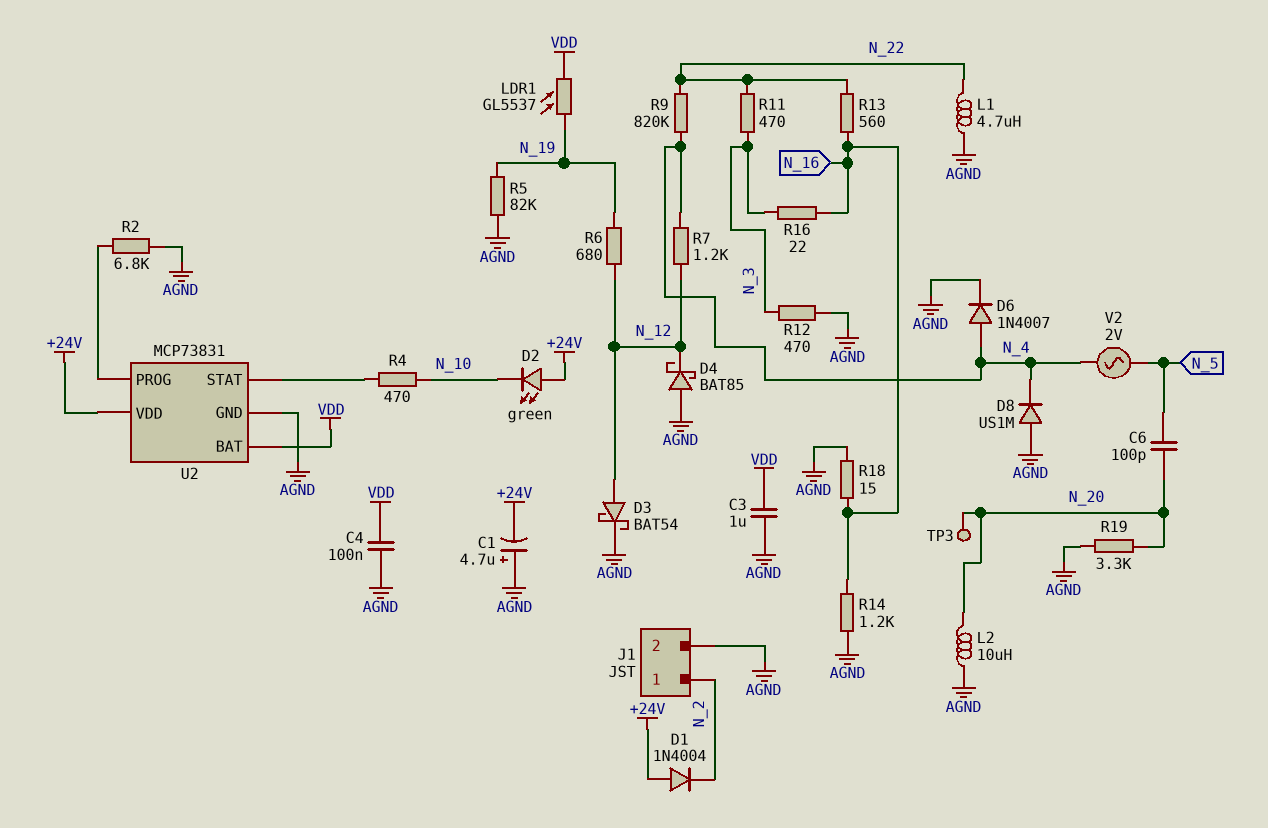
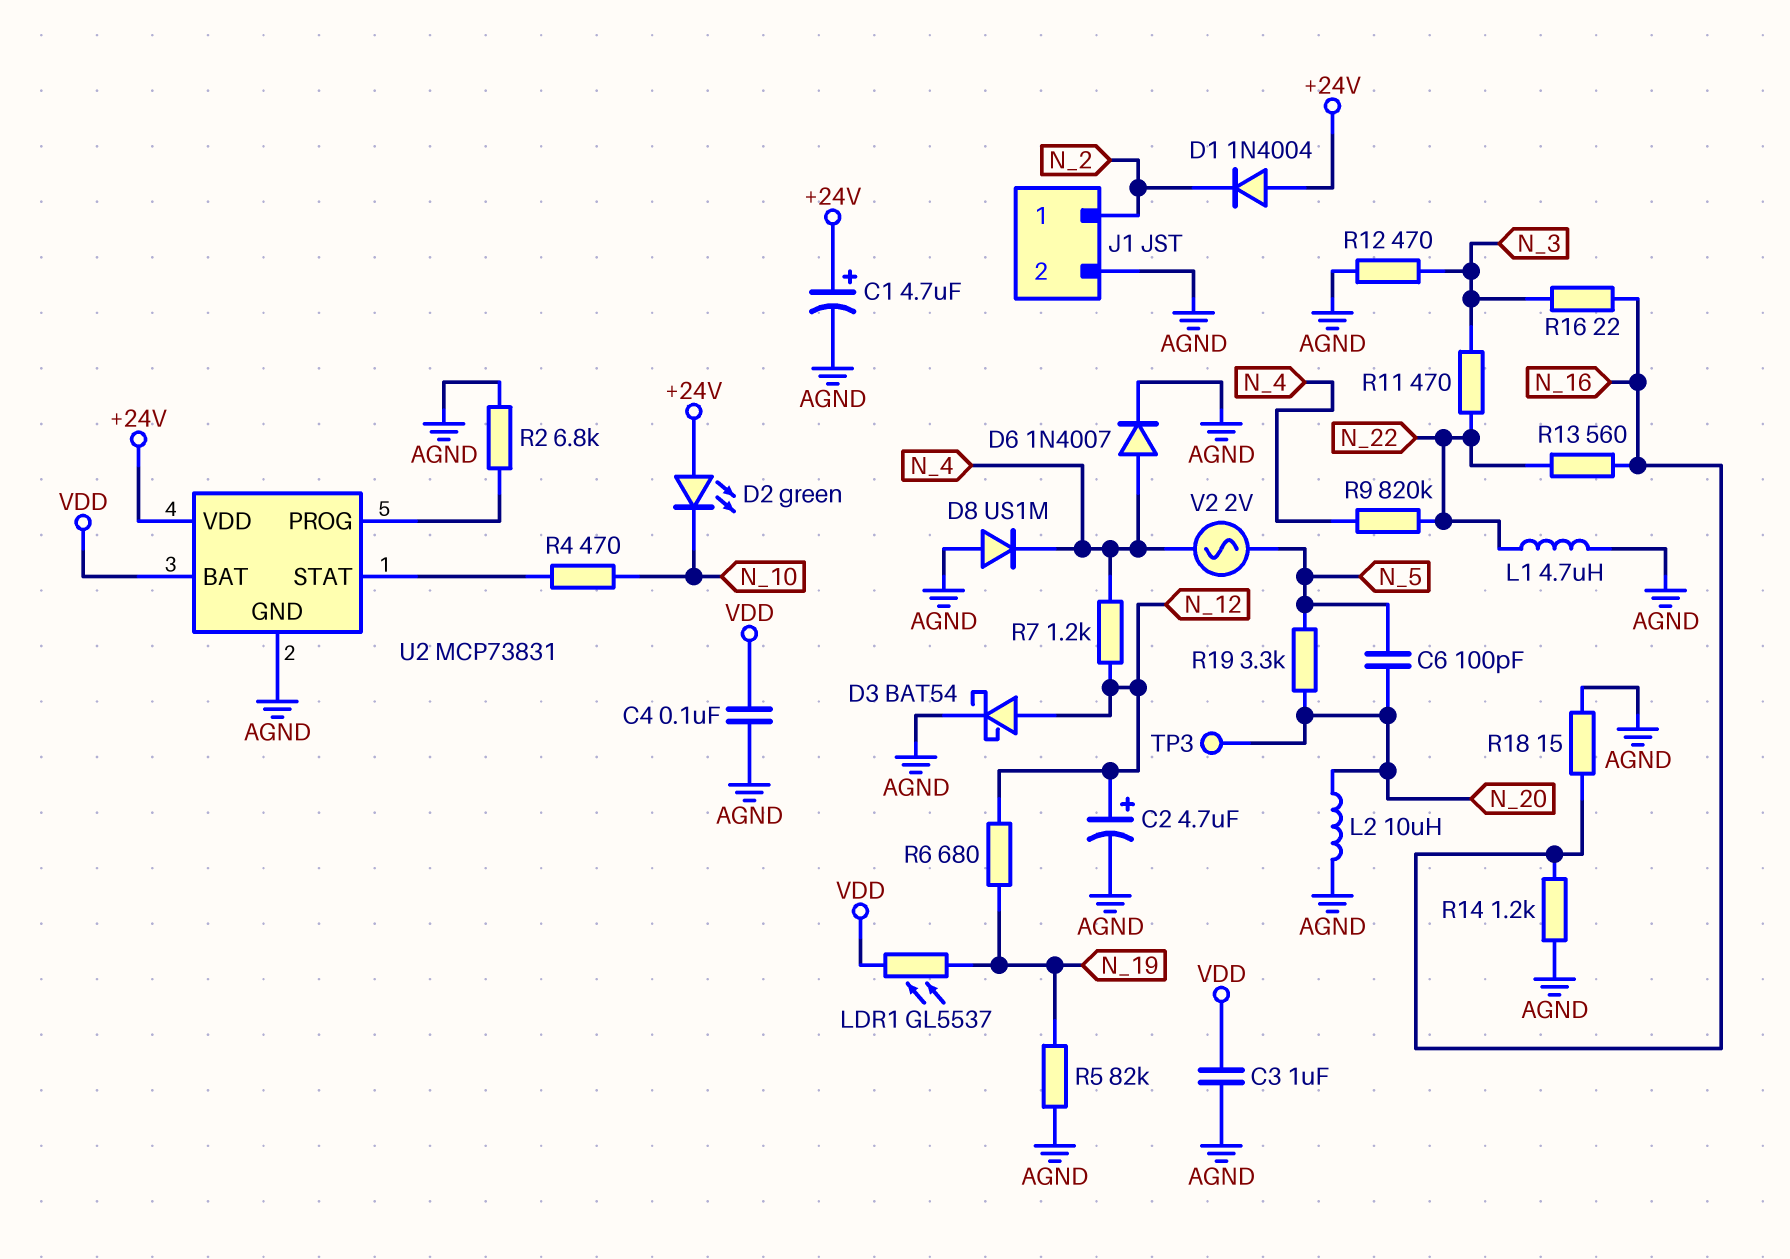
C1: 4.7uF (plus AGND, minus +24V) -> 4.7uF (plus +24V, minus AGND)
C2: none -> 4.7uF (plus N_12, minus AGND)
D4: schottky BAT85 (A AGND, K N_12) -> none
R19: 3.3k (AGND, N_20) -> 3.3k (N_5, N_20)

